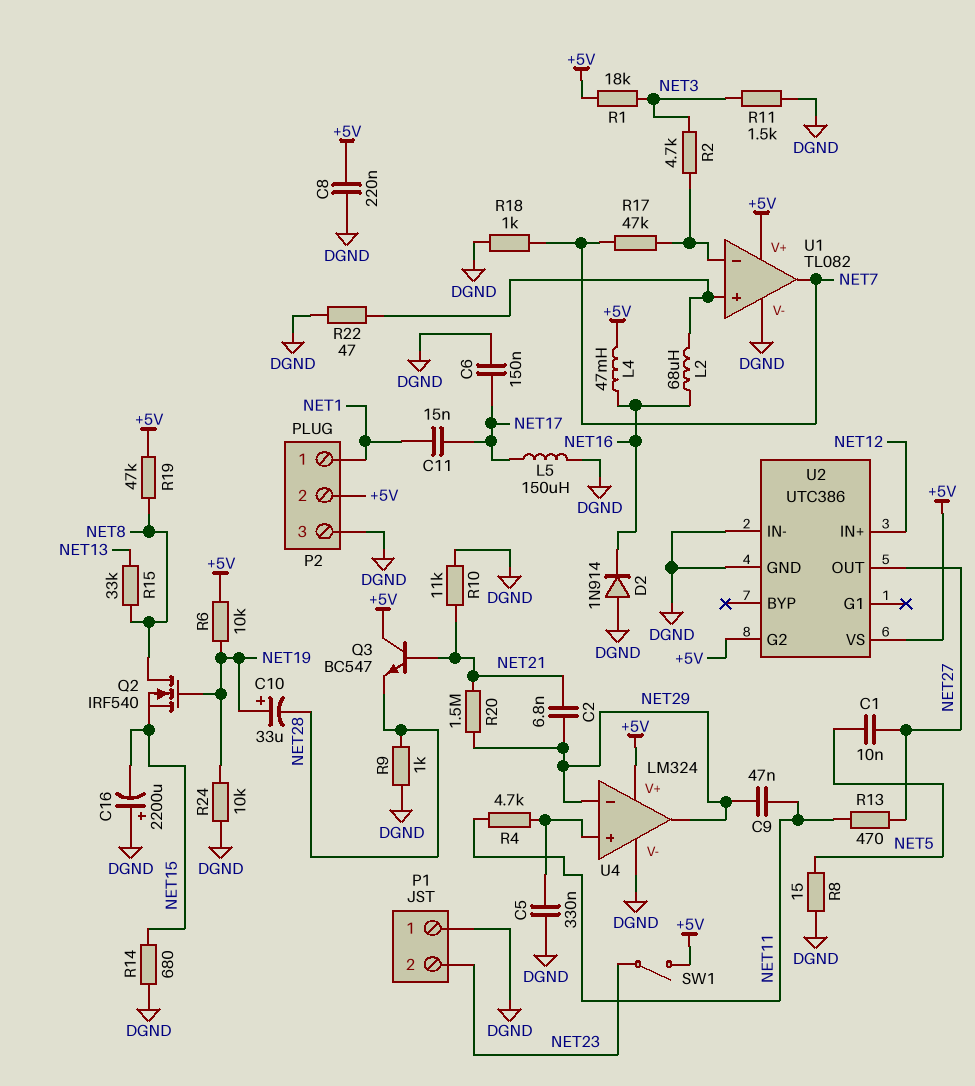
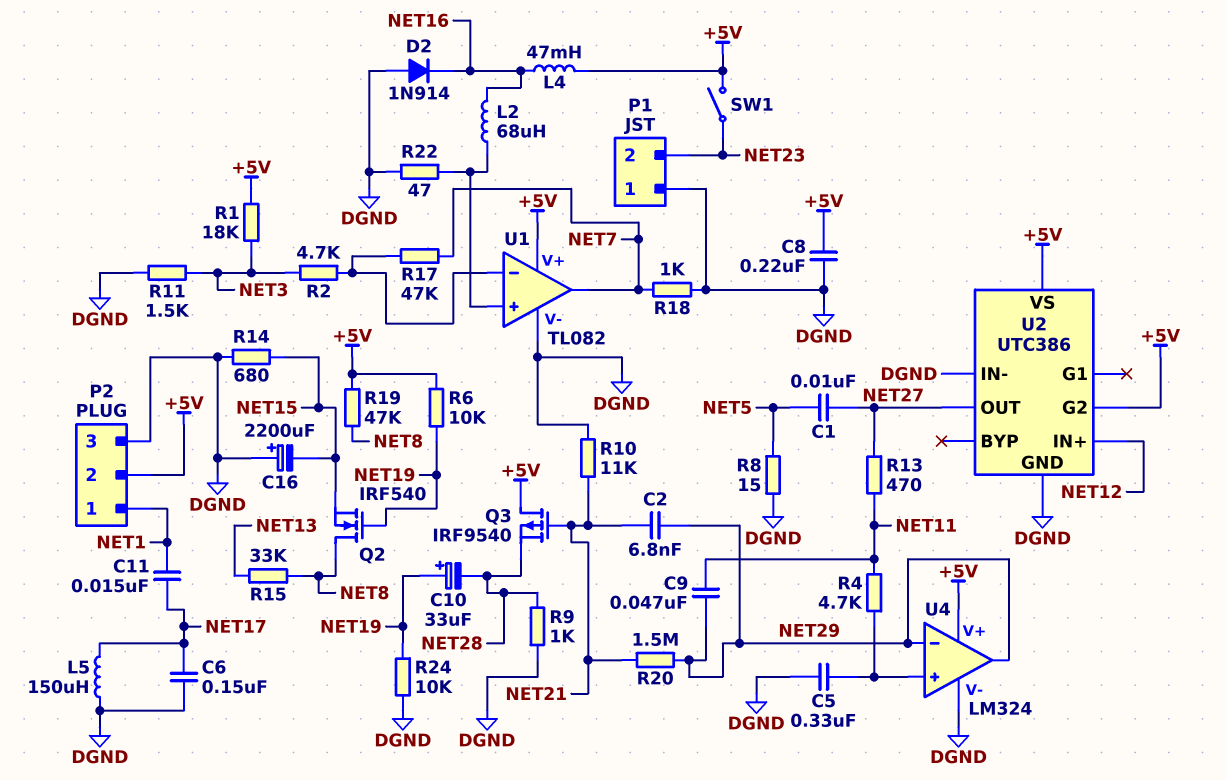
Q3: NPN BC547 (B NET21, C +5V, E NET28) -> PMOS IRF9540 (G NET21, D +5V, S NET28)

